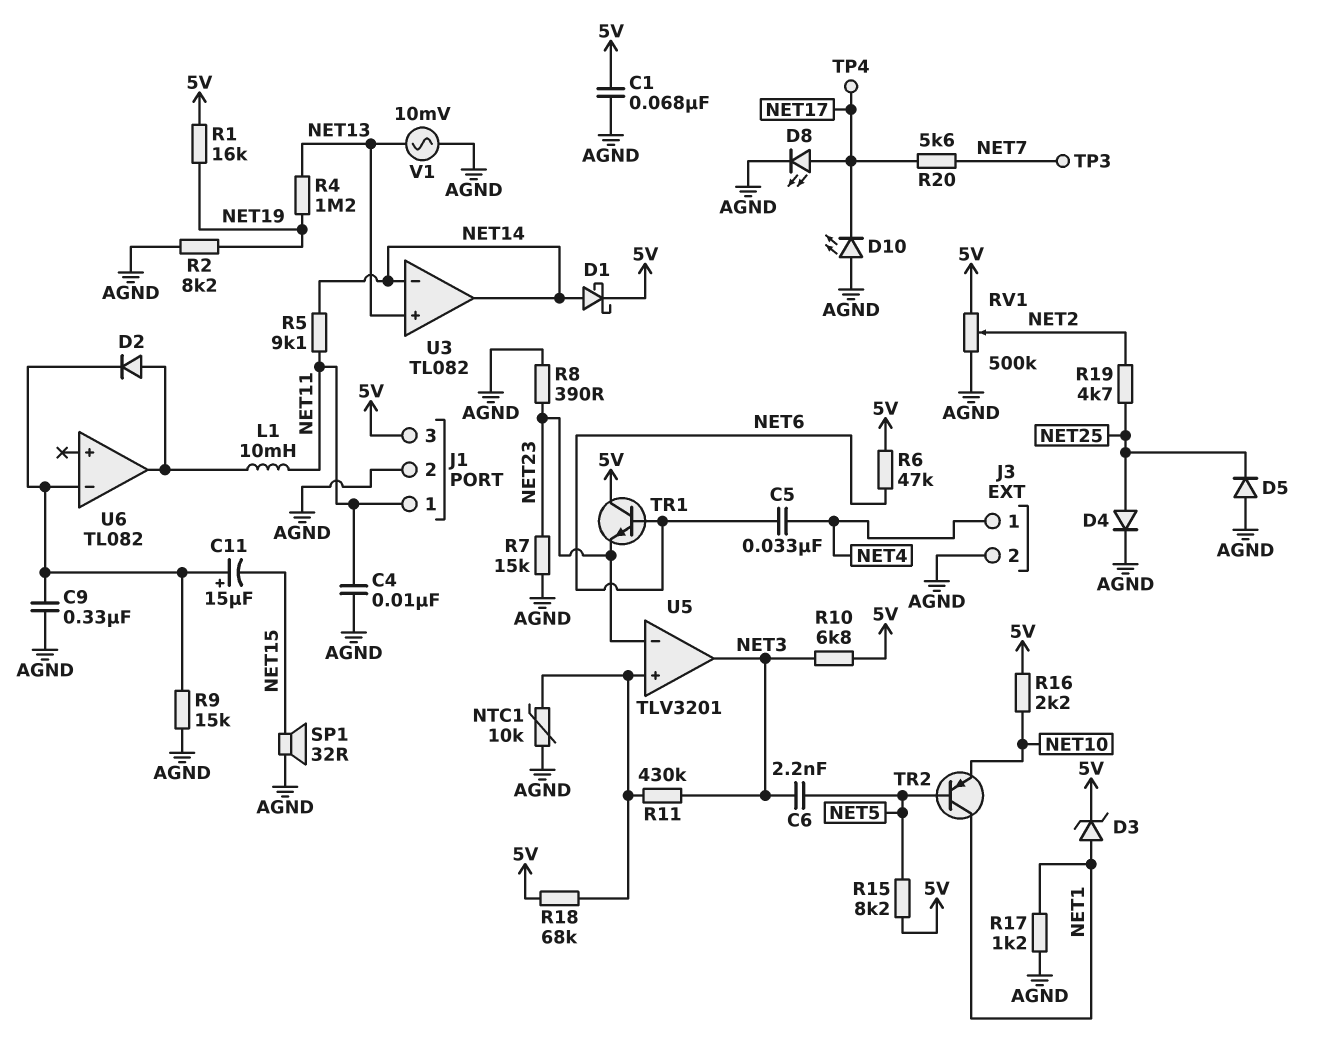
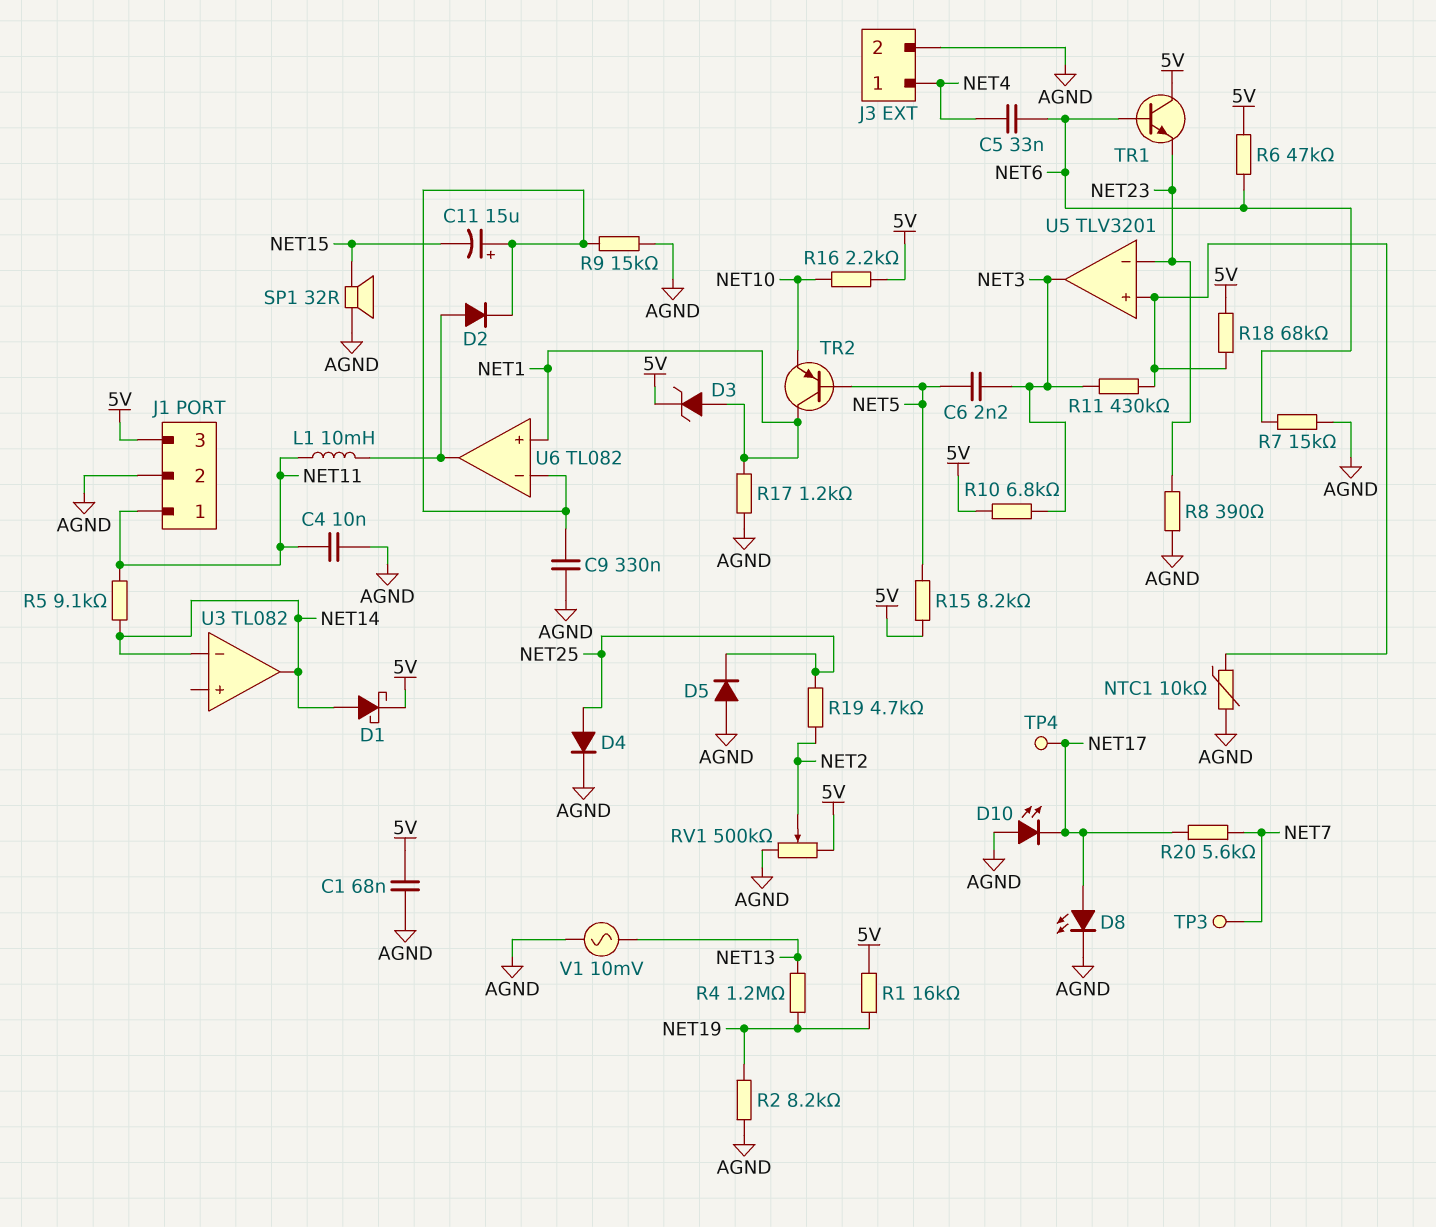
R7: 15k (AGND, NET23) -> 15k (AGND, NET6)
U3 pin in+: NET13 -> none
U6 pin in+: none -> NET1

